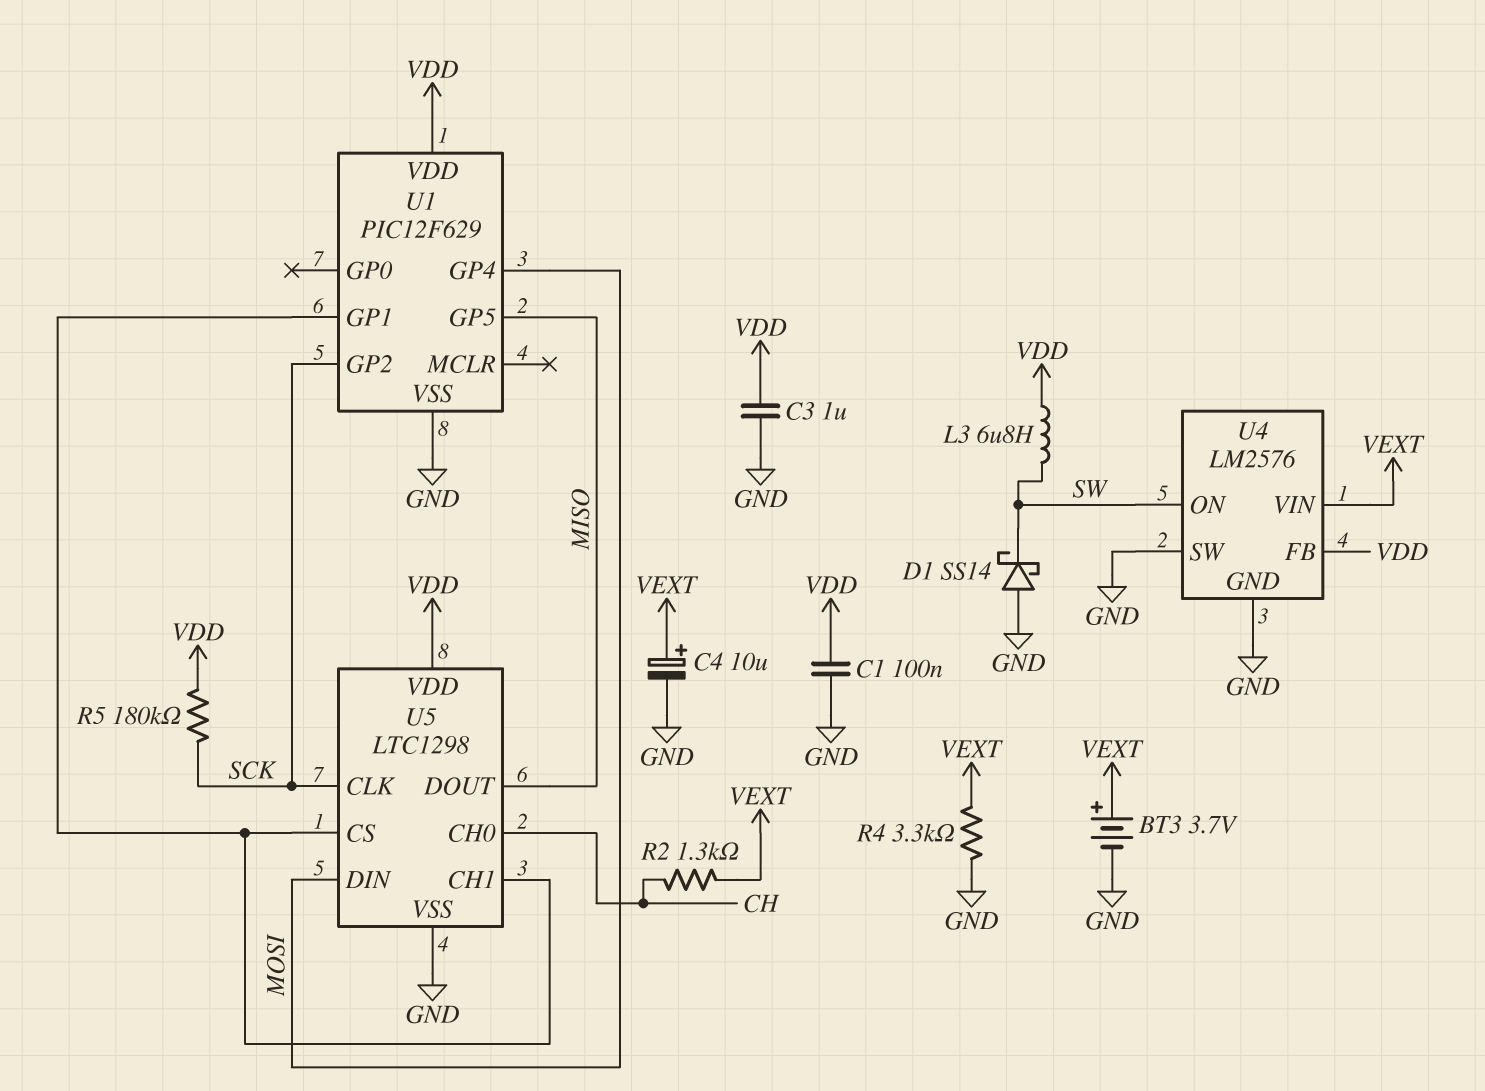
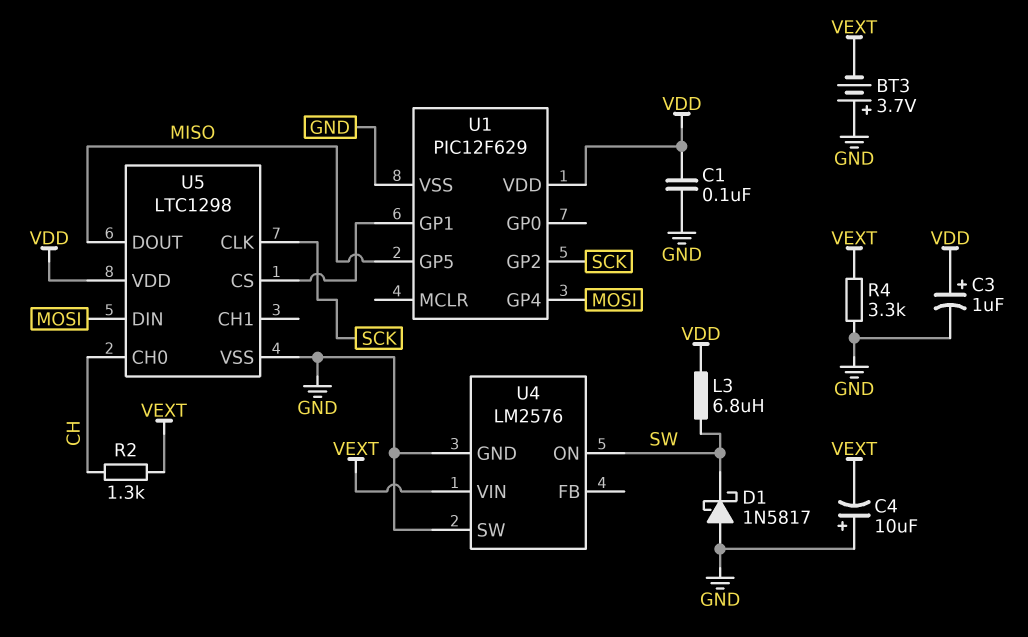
BT3: 3.7V (plus VEXT, minus GND) -> 3.7V (plus GND, minus VEXT)
C3: 1uF (GND, VDD) -> 1uF (plus VDD, minus GND)
C4: 10uF (plus VEXT, minus GND) -> 10uF (plus GND, minus VEXT)
D1: schottky SS14 (A GND, K SW) -> schottky 1N5817 (A GND, K SW)
R5: 180k (SCK, VDD) -> none
U4 pin FB: VDD -> none
U5 pin CH1: U1/GP1 -> none

